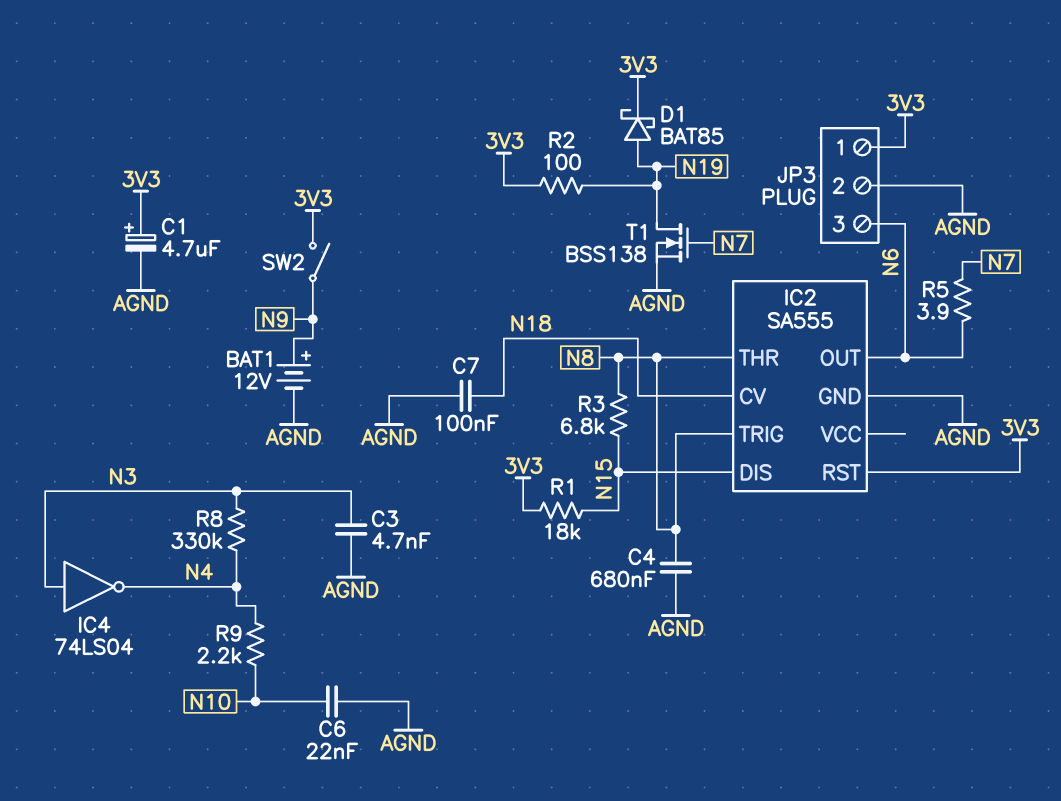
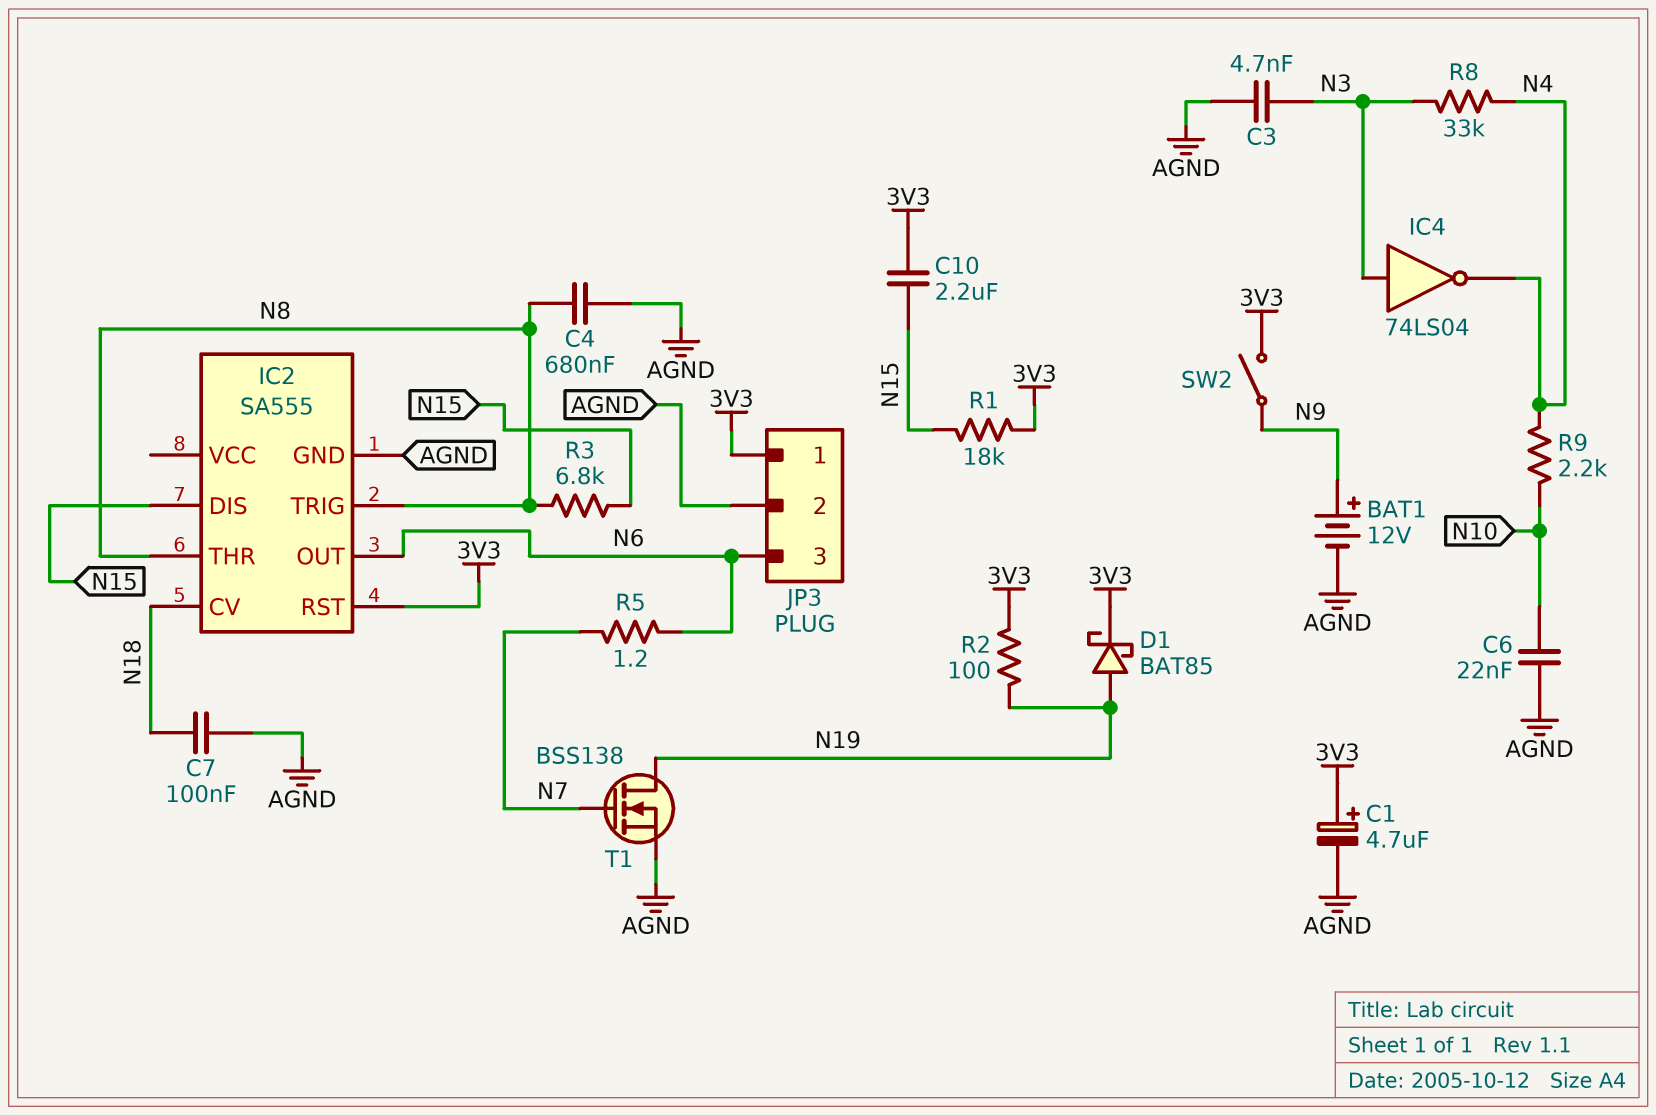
C10: none -> 2.2uF (3V3, N15)
R5: 3.9 (N6, N7) -> 1.2 (N6, N7)
R8: 330k (N3, N4) -> 33k (N3, N4)

